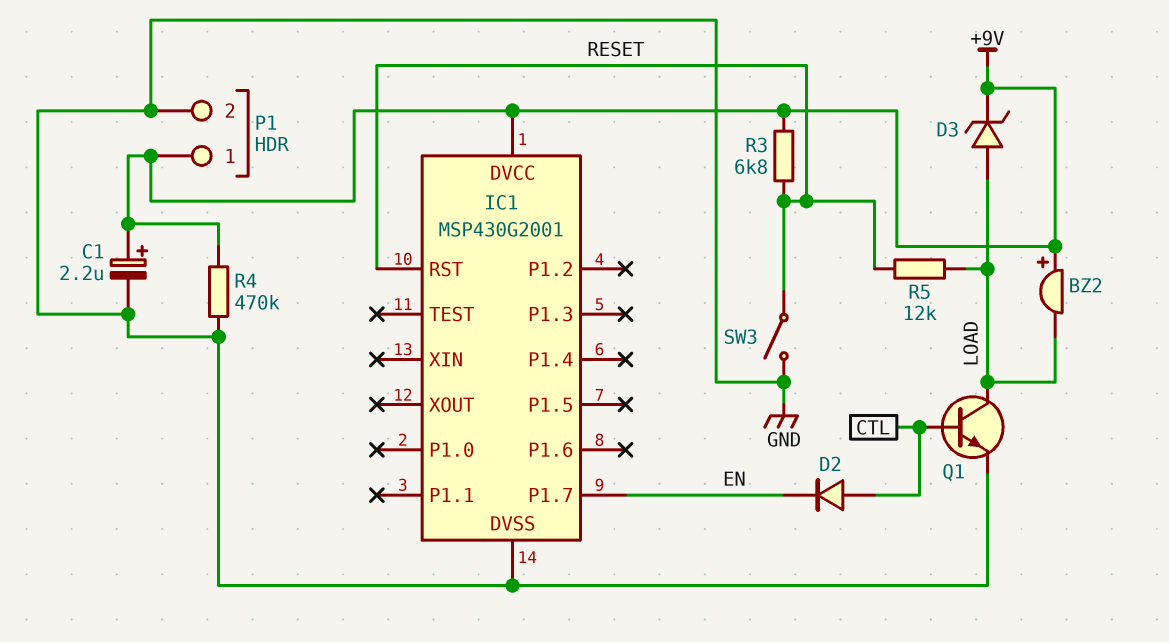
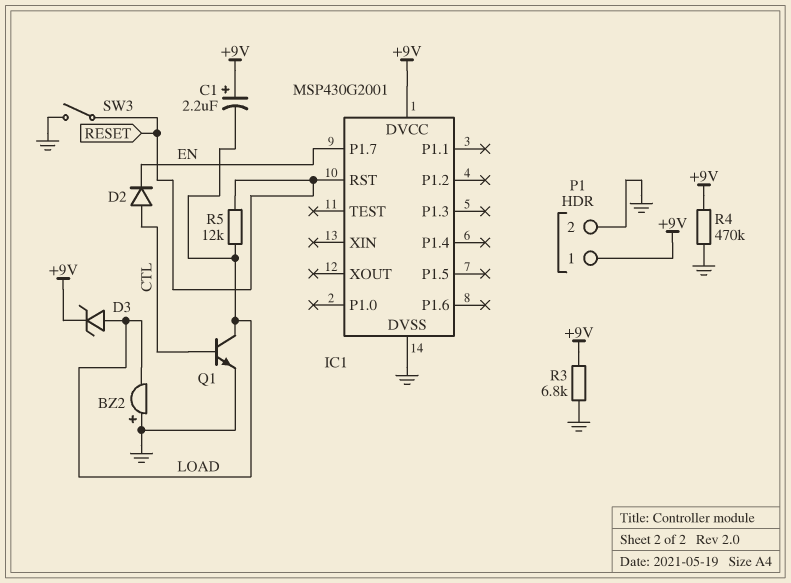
BZ2: buzzer (plus +9V, minus LOAD) -> buzzer (plus GND, minus LOAD)
C1: 2.2uF (plus +9V, minus GND) -> 2.2uF (plus +9V, minus LOAD)
R3: 6.8k (+9V, RESET) -> 6.8k (+9V, GND)

